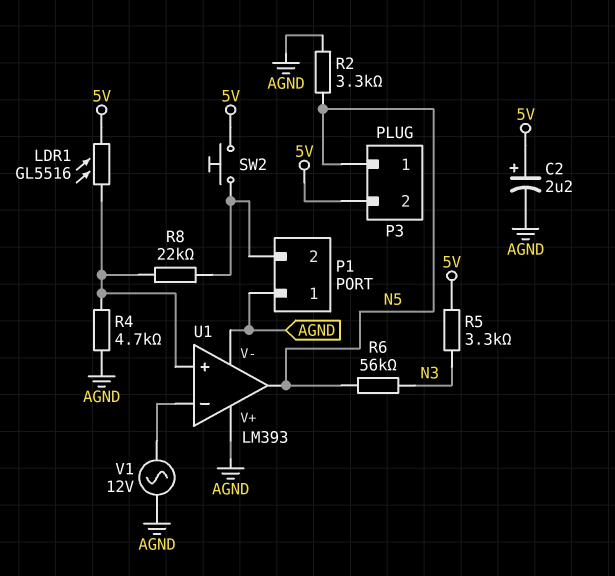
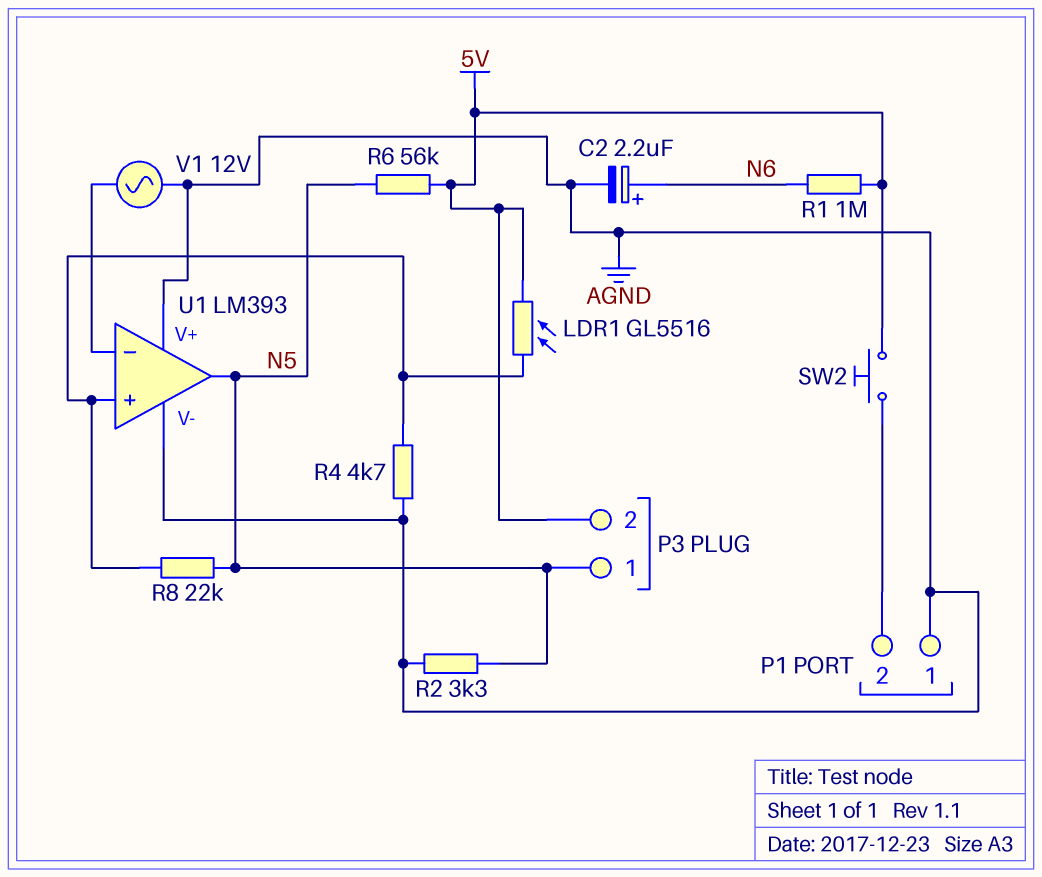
C2: 2.2uF (plus 5V, minus AGND) -> 2.2uF (plus N6, minus AGND)
R1: none -> 1M (5V, N6)
R5: 3.3k (5V, N3) -> none
R6: 56k (N3, N5) -> 56k (5V, N5)
R8: 22k (P1/2, U1/in+) -> 22k (N5, U1/in+)

